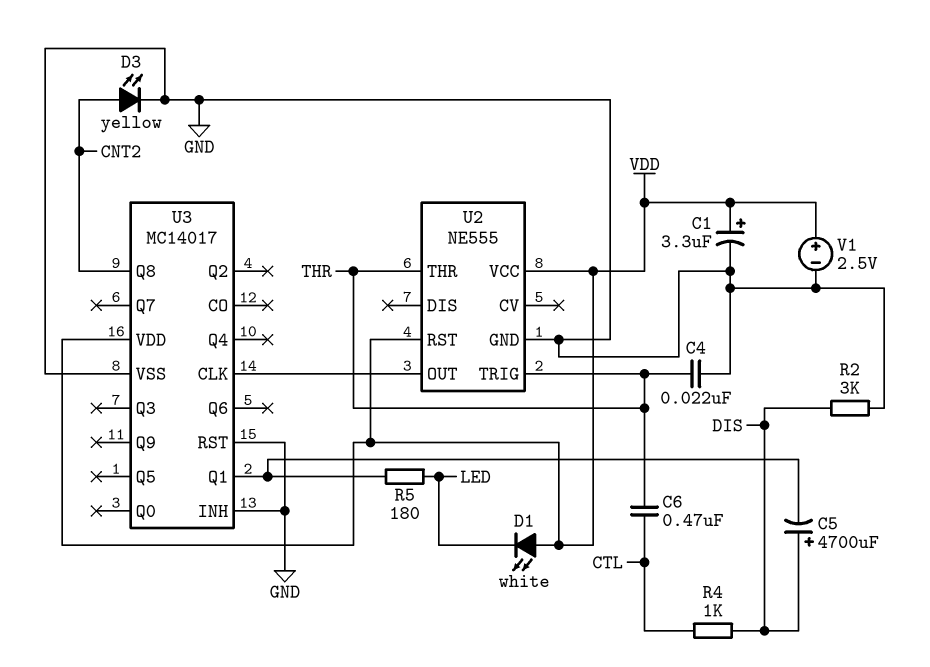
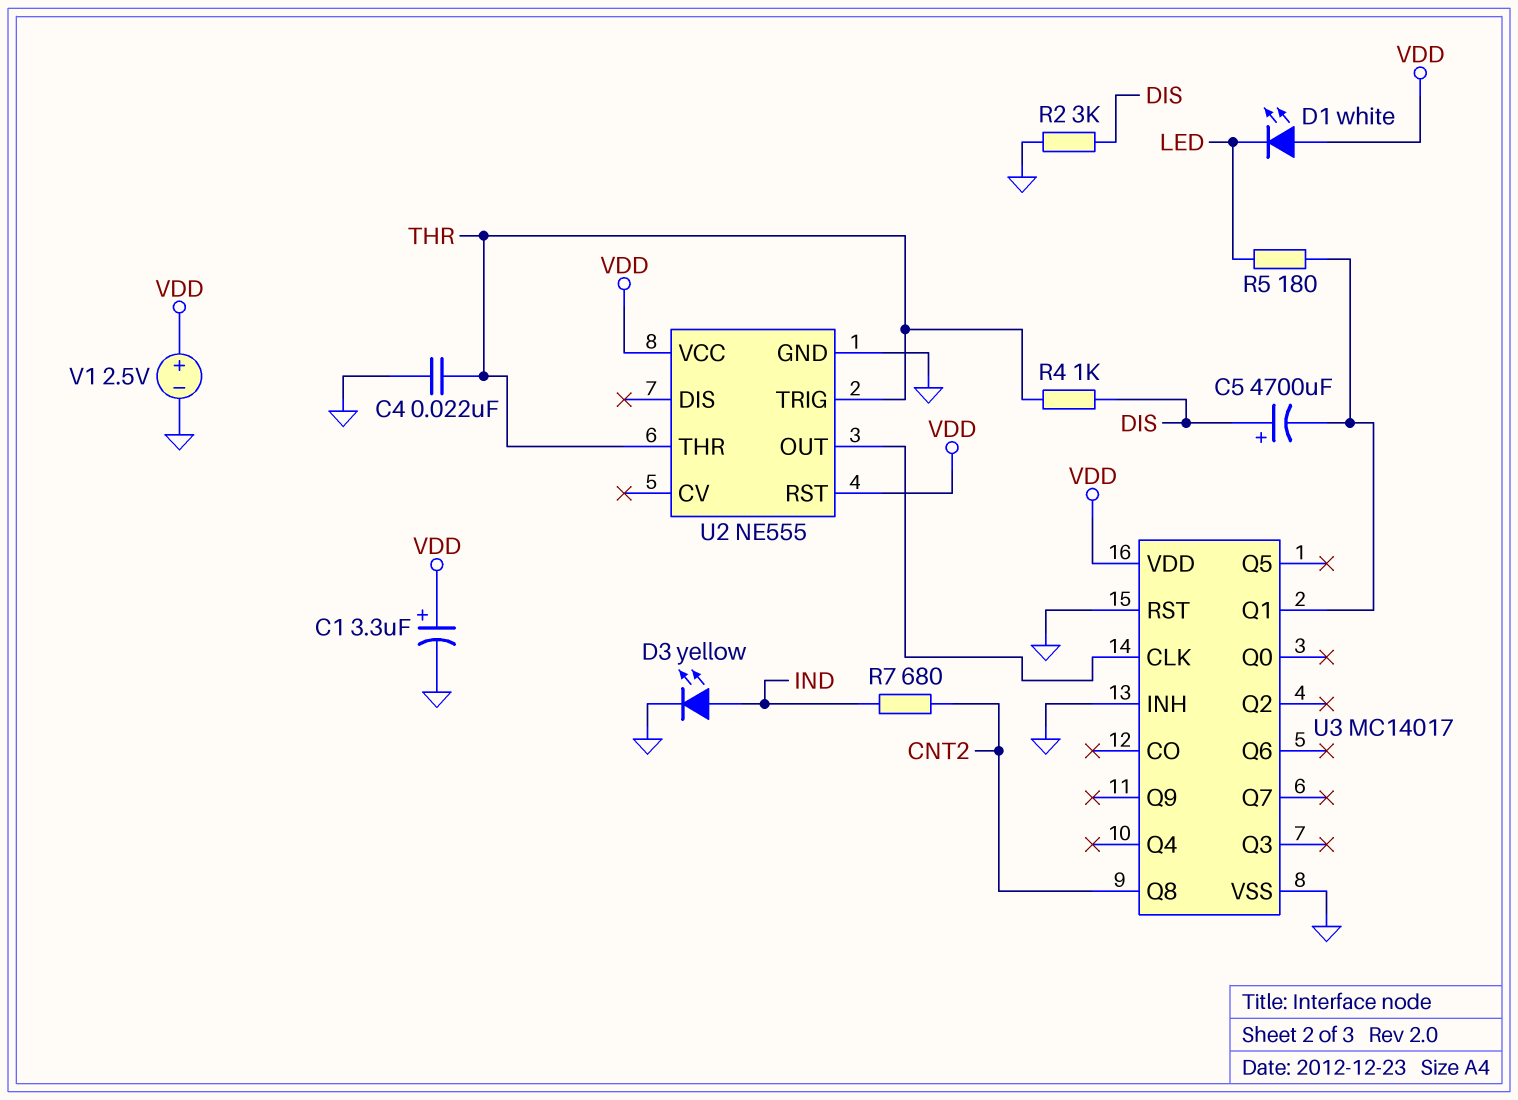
C6: 470nF (CTL, THR) -> none
D3: LED yellow (A CNT2, K GND) -> LED yellow (A IND, K GND)
R4: 1k (CTL, DIS) -> 1k (DIS, THR)
R7: none -> 680 (CNT2, IND)

